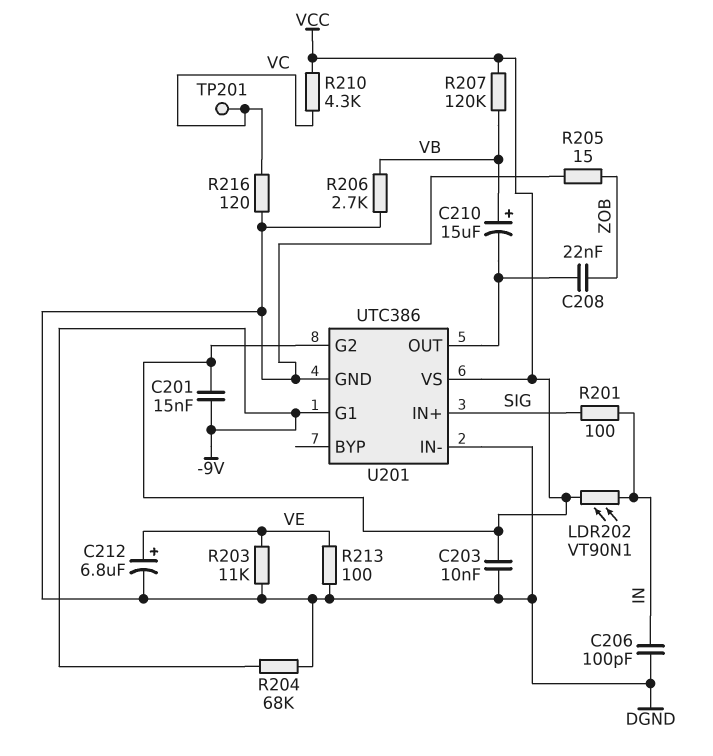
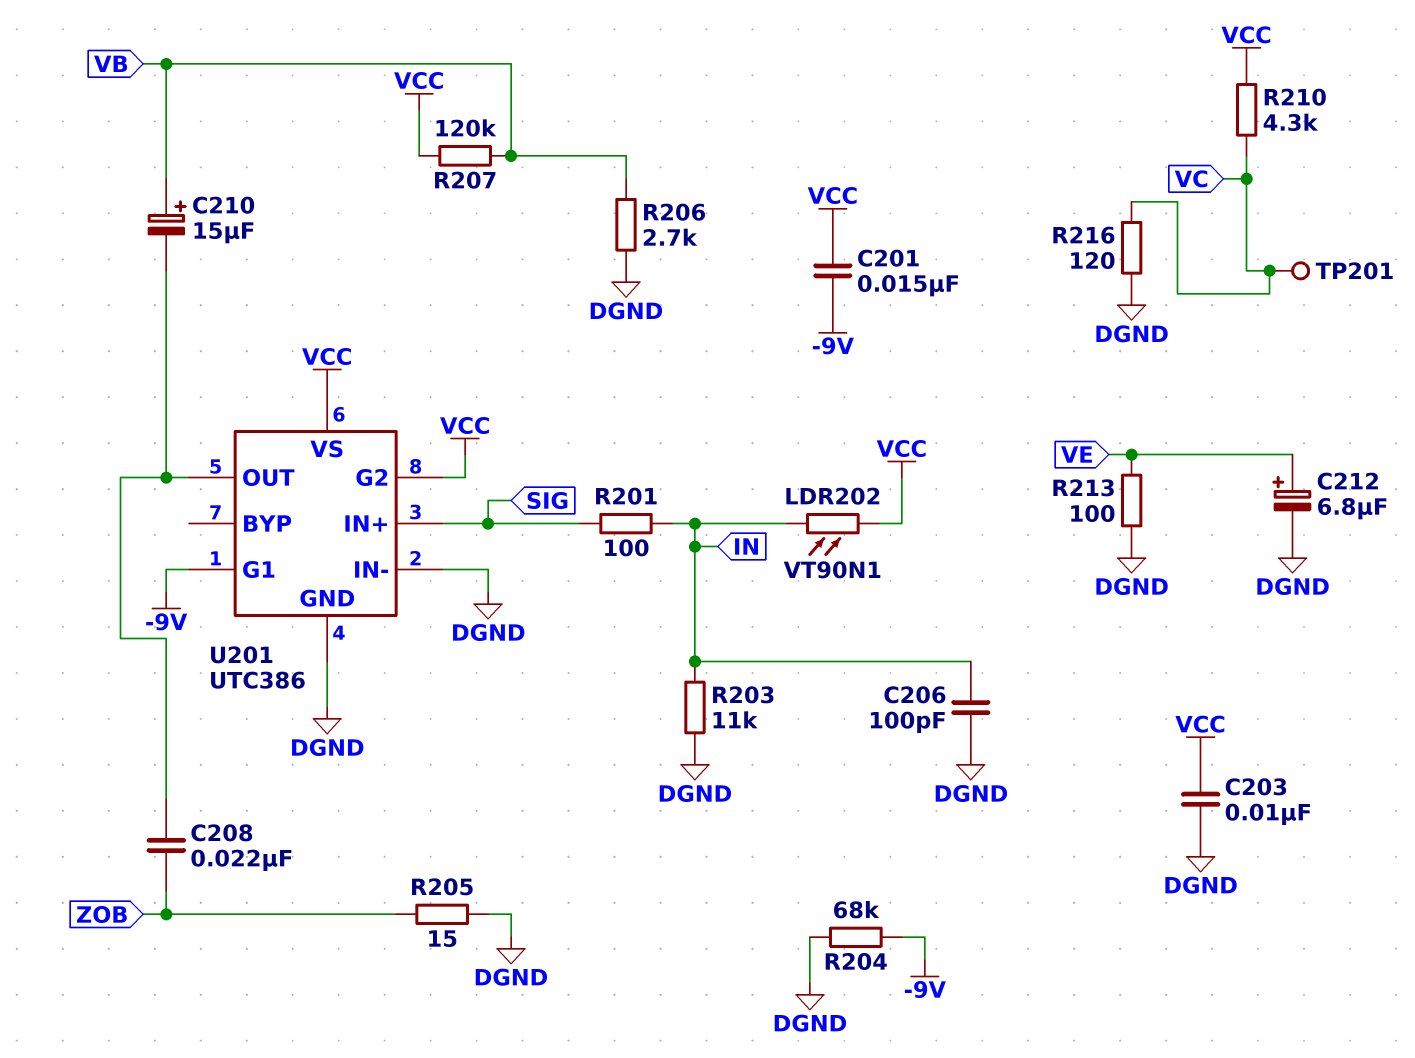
R203: 11k (DGND, VE) -> 11k (DGND, IN)

